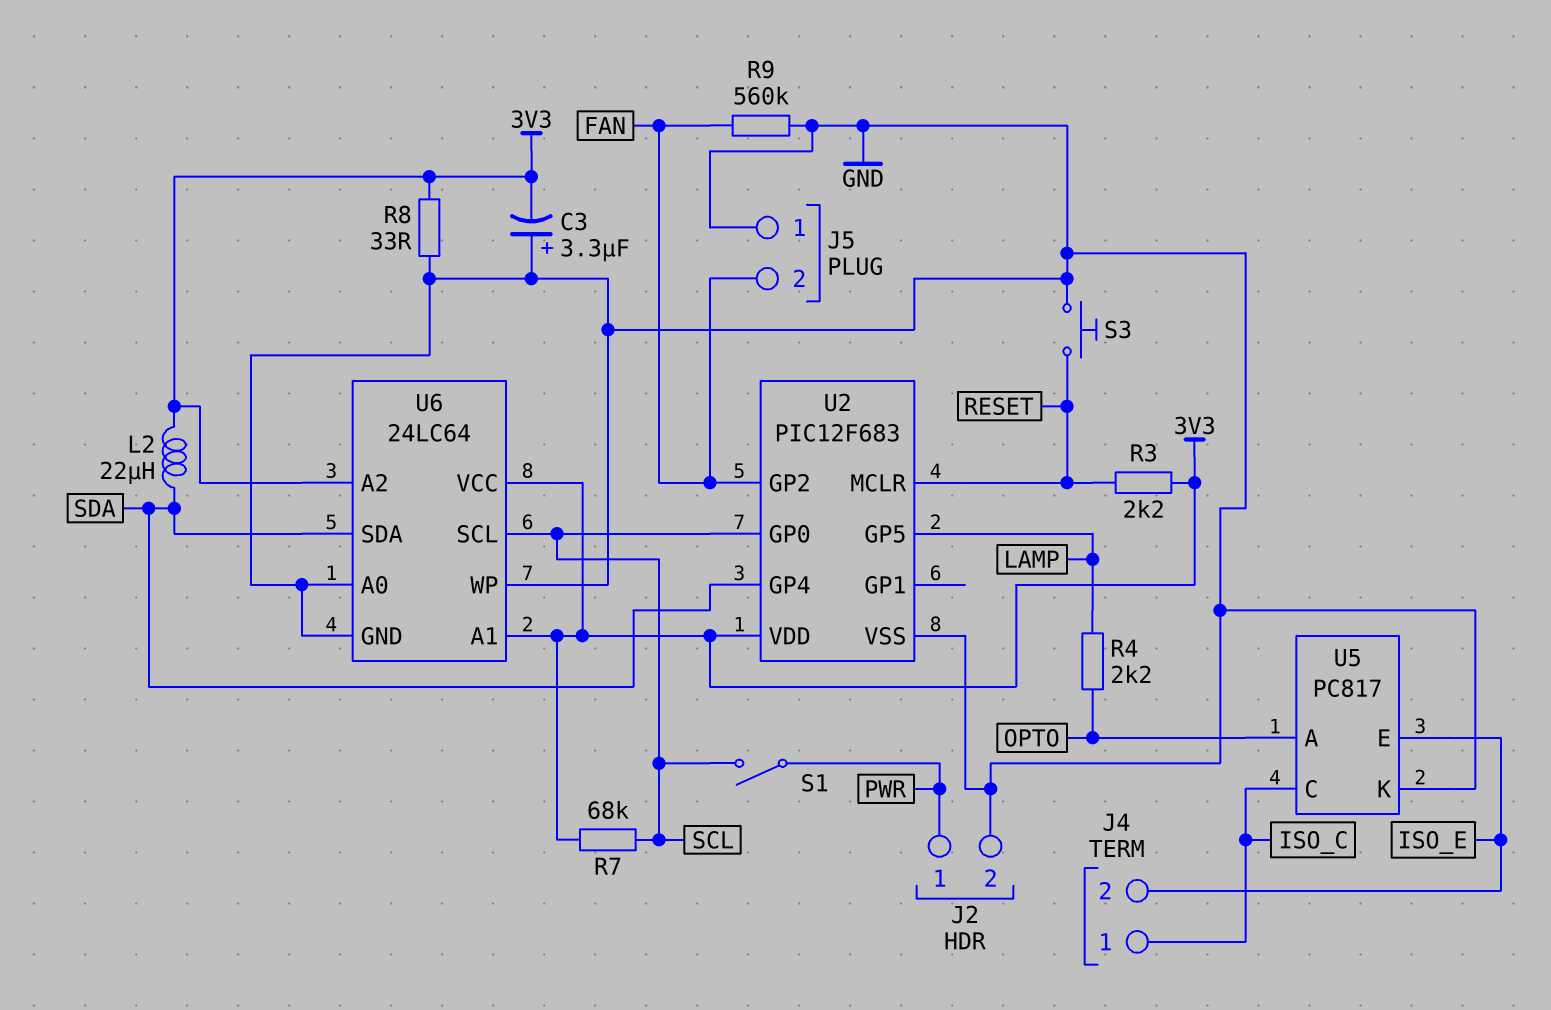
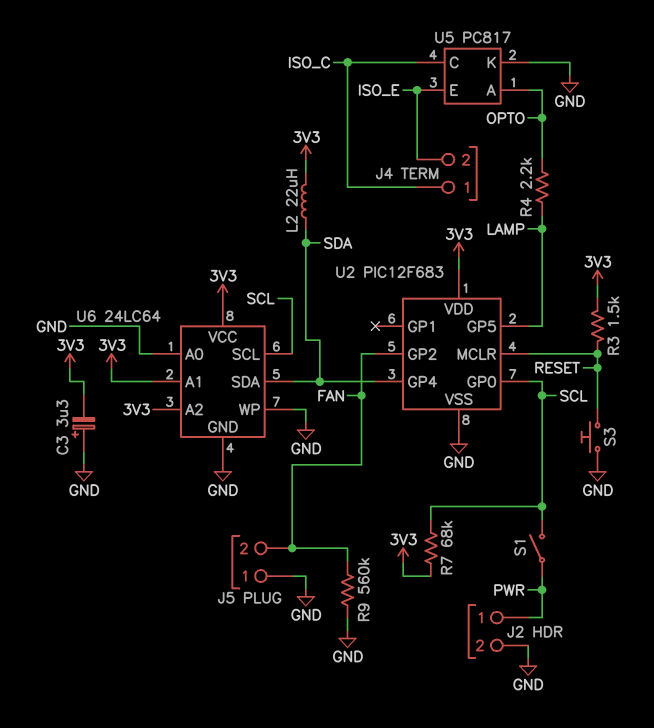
R3: 2.2k (3V3, RESET) -> 1.5k (3V3, RESET)
R8: 33 (3V3, GND) -> none

